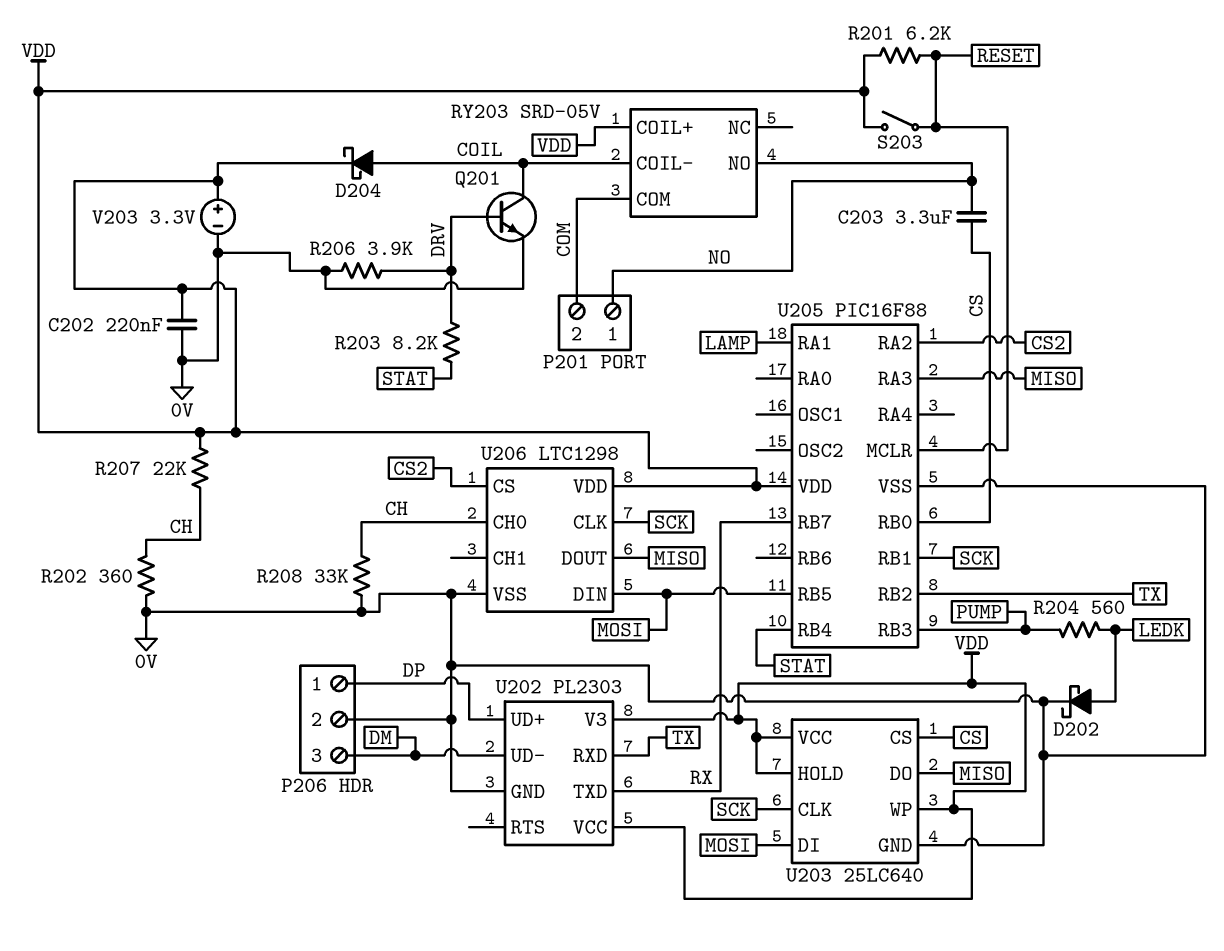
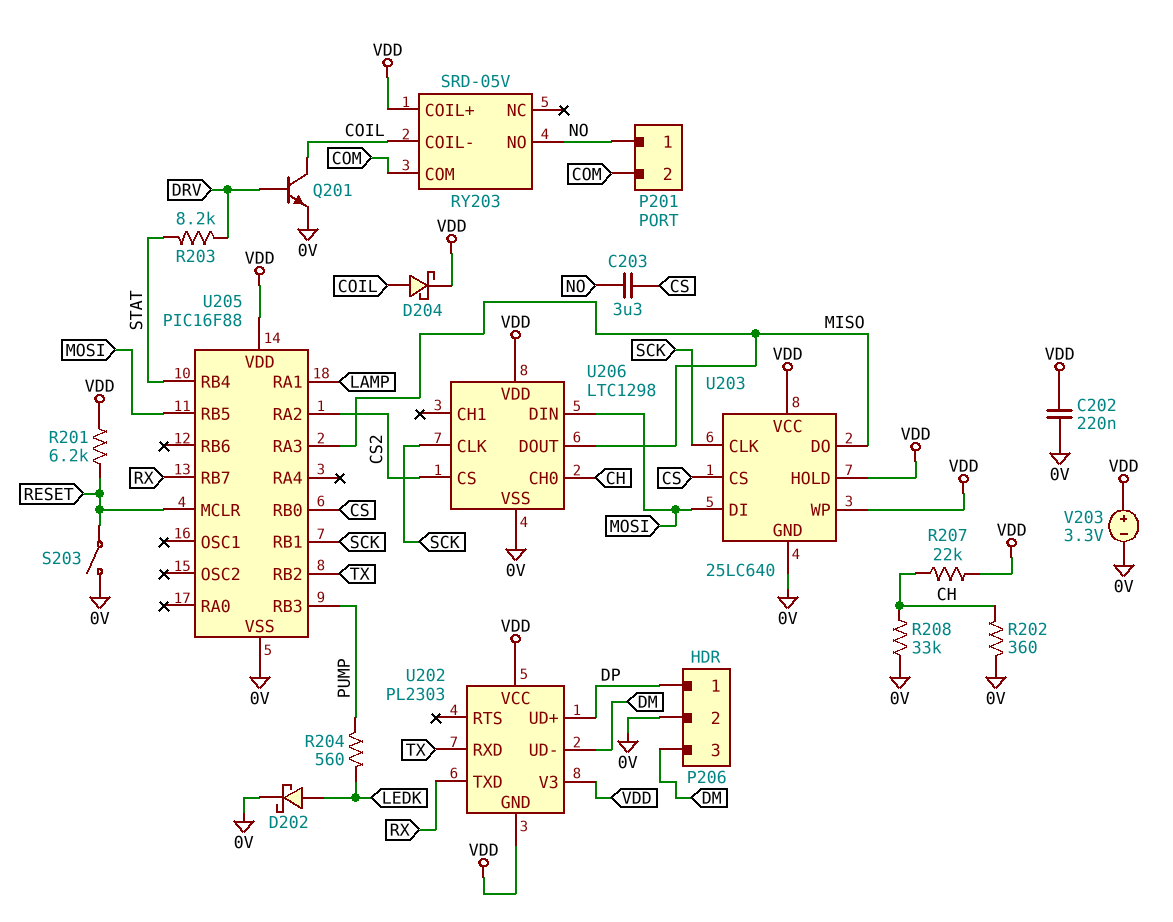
R206: 3.9k (0V, DRV) -> none
S203: switch (RESET, VDD) -> switch (0V, RESET)
U202 pin GND: 0V -> VDD

